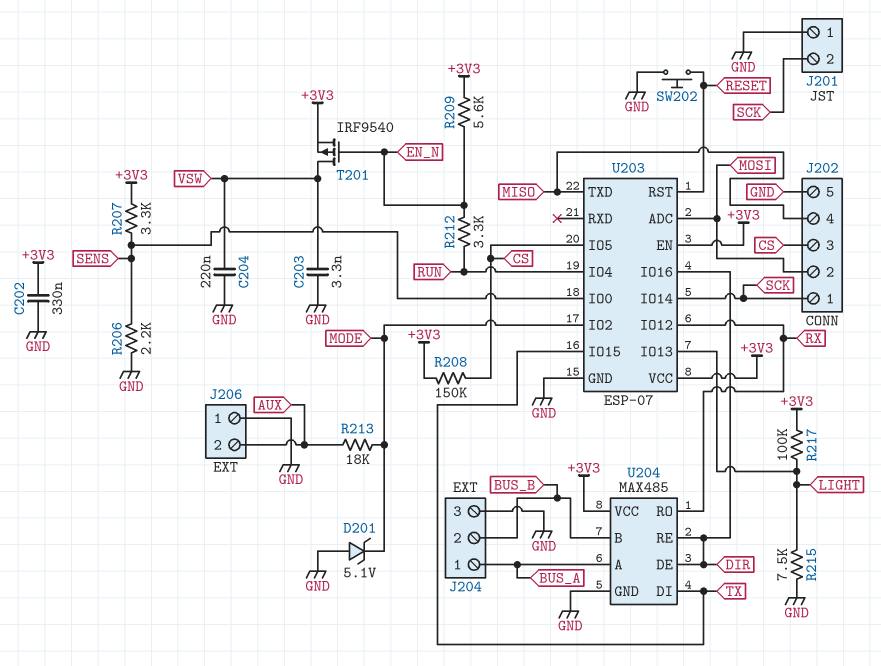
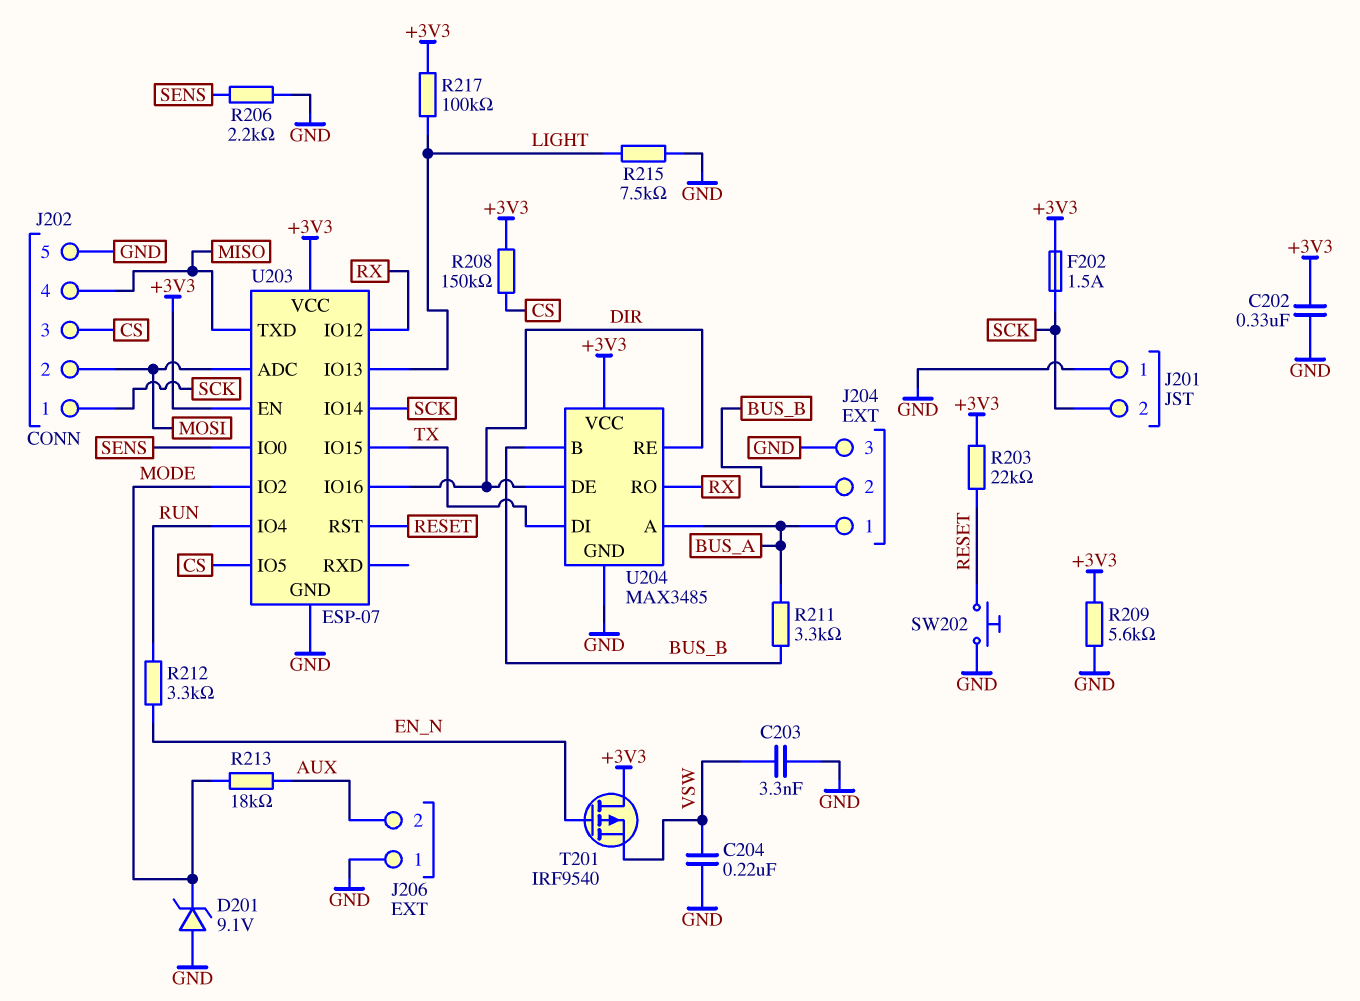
D201: zener 5.1V (A GND, K MODE) -> zener 9.1V (A GND, K MODE)
F202: none -> 1.5A (+3V3, SCK)
R203: none -> 22k (+3V3, RESET)
R207: 3.3k (+3V3, SENS) -> none
R209: 5.6k (+3V3, EN_N) -> 5.6k (+3V3, GND)
R211: none -> 3.3k (BUS_A, BUS_B)
T201: PMOS IRF9540 (G EN_N, D VSW, S +3V3) -> PMOS IRF9540 (G EN_N, D +3V3, S VSW)
U204: MAX485 -> MAX3485

